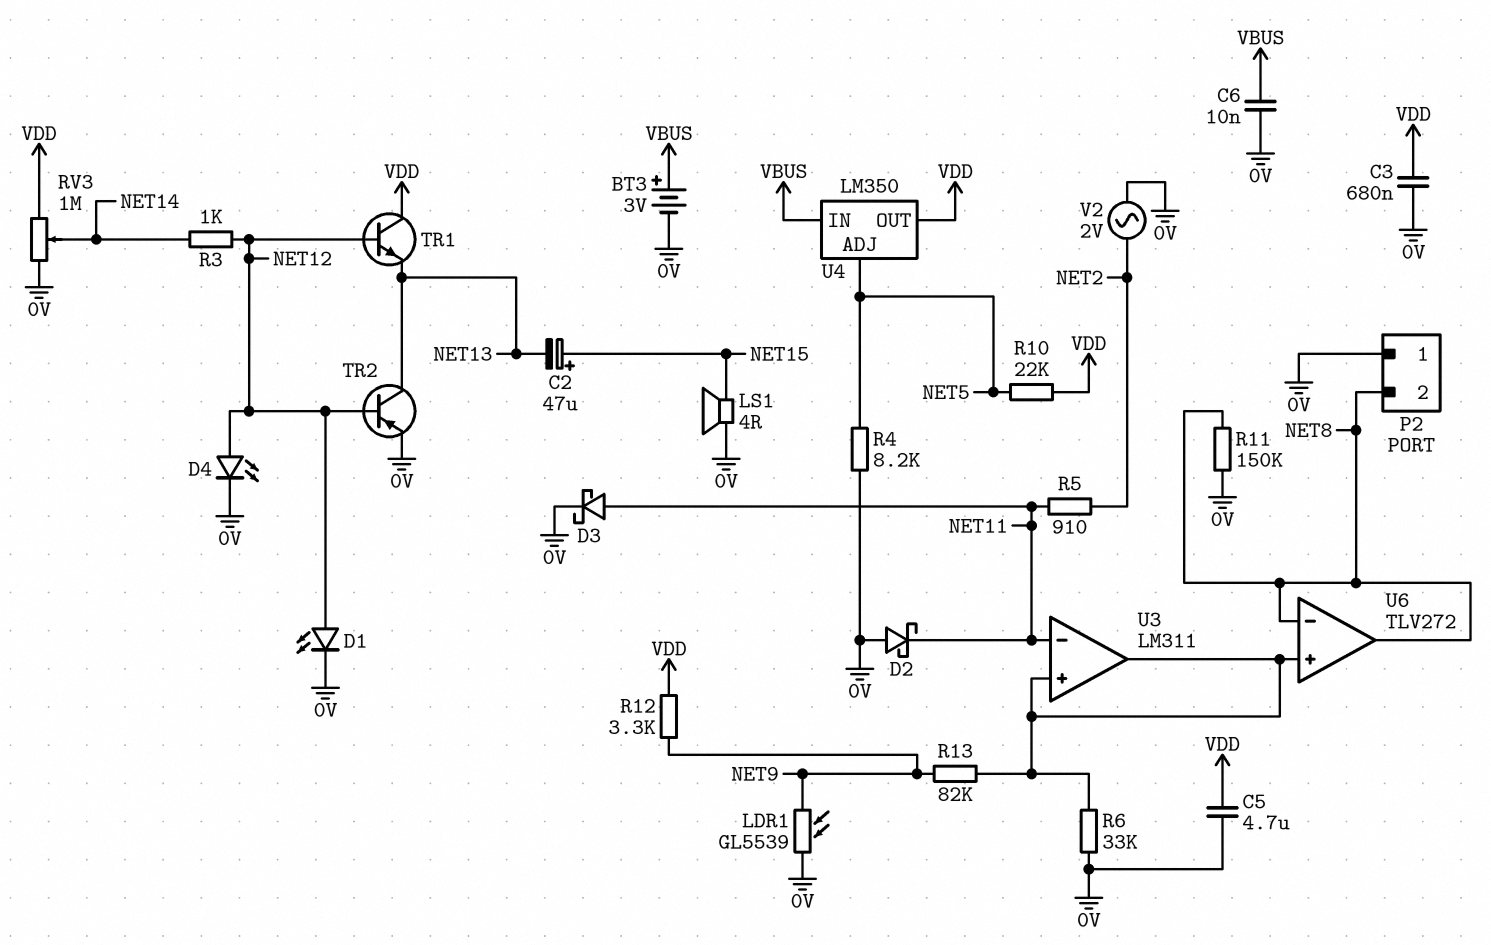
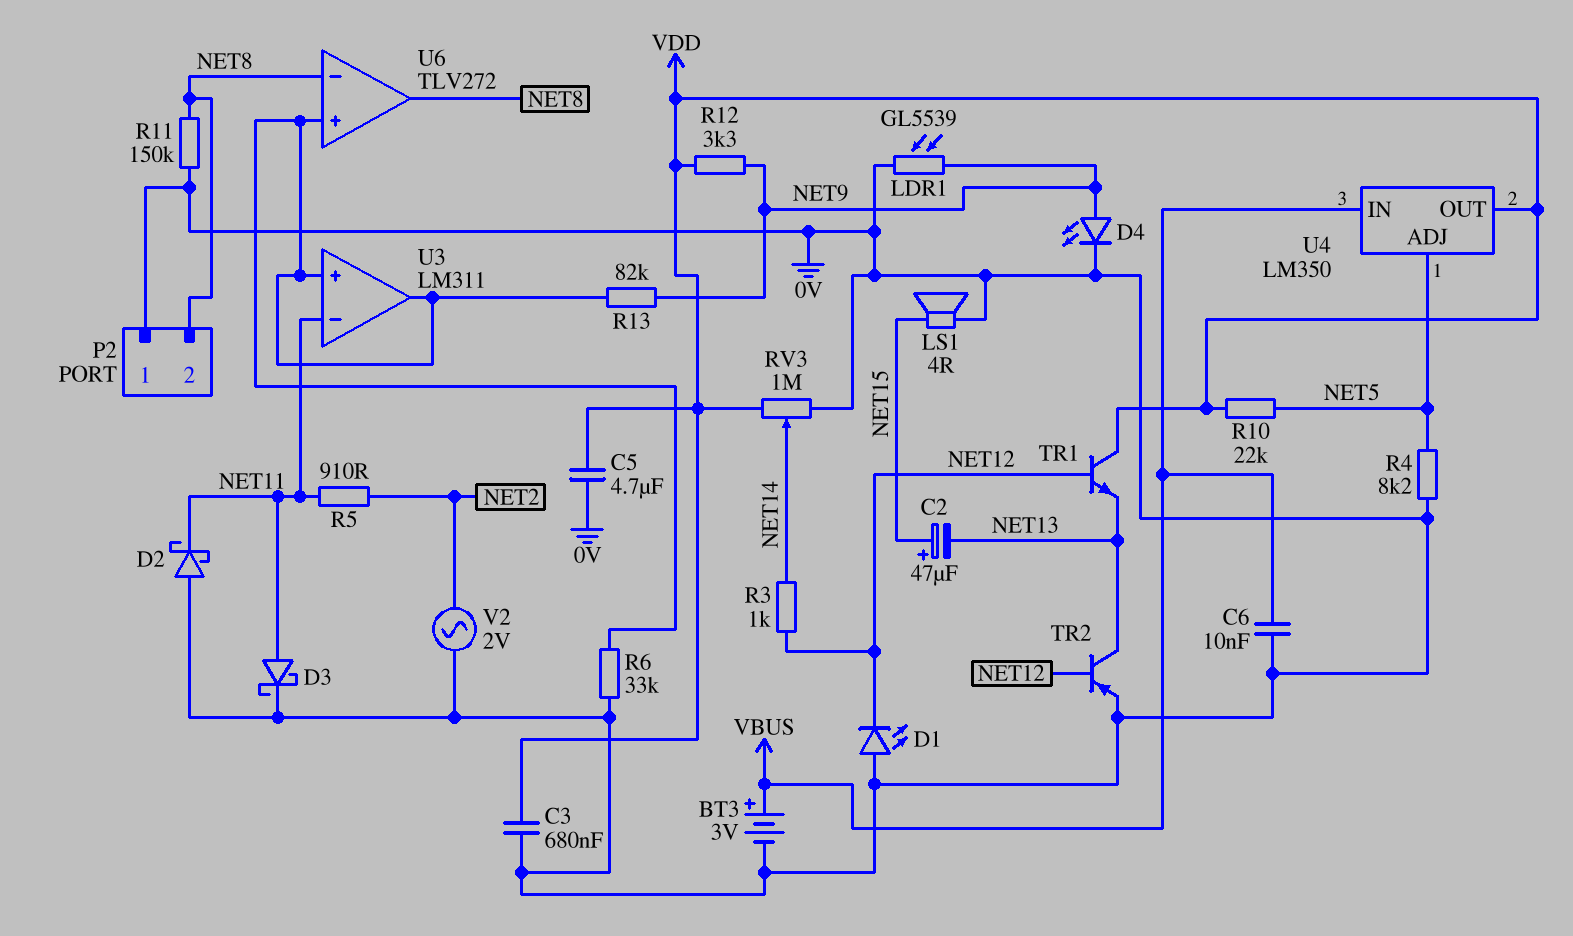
D1: LED (A NET12, K 0V) -> LED (A 0V, K NET12)
D4: LED (A NET12, K 0V) -> LED (A NET9, K 0V)

